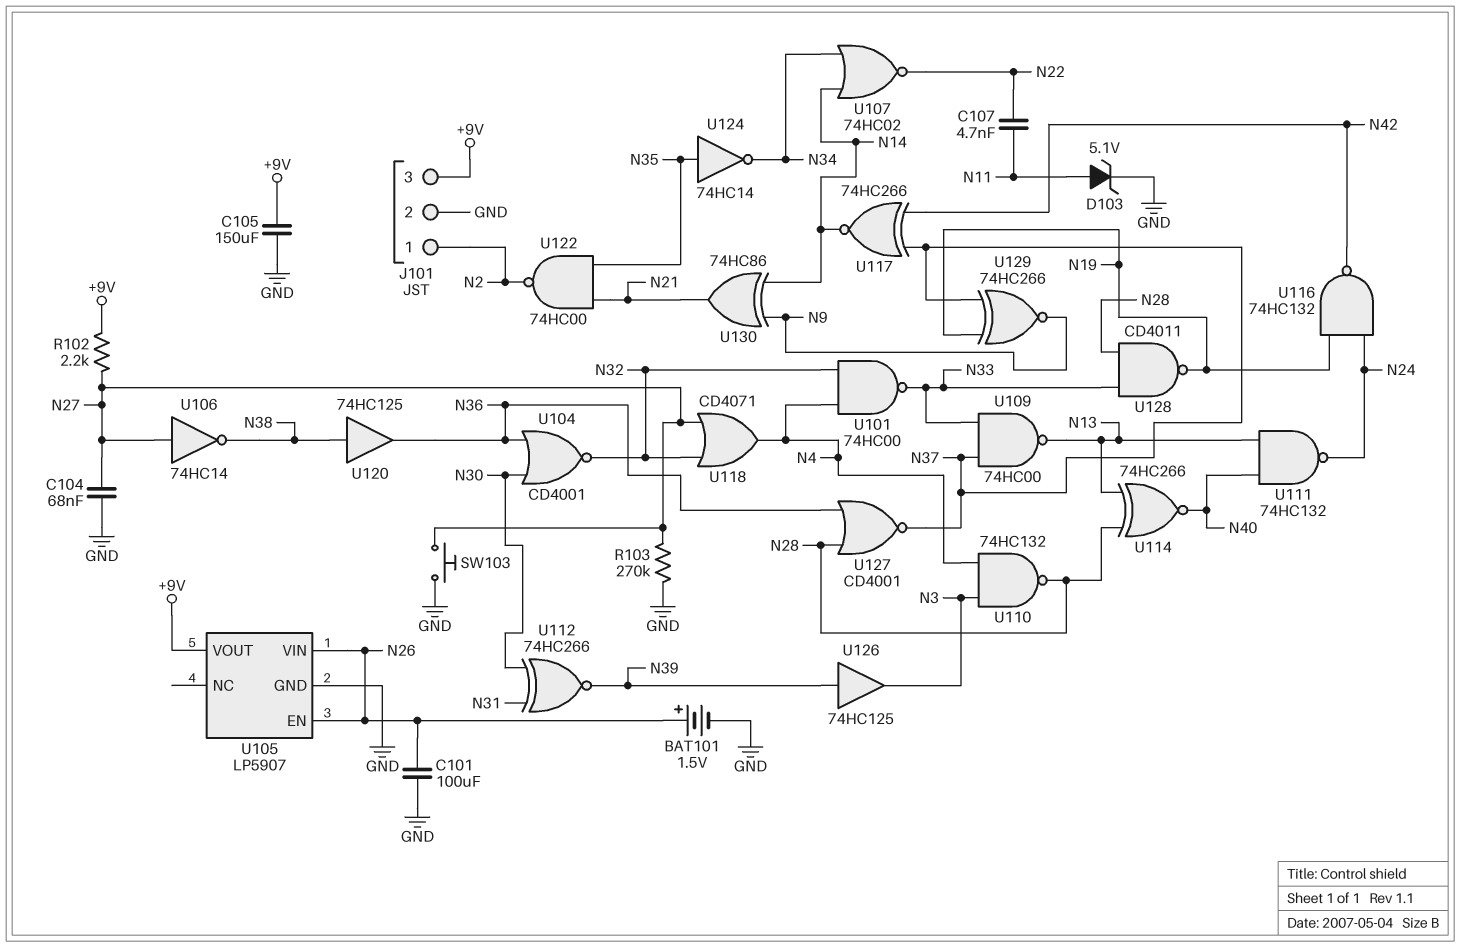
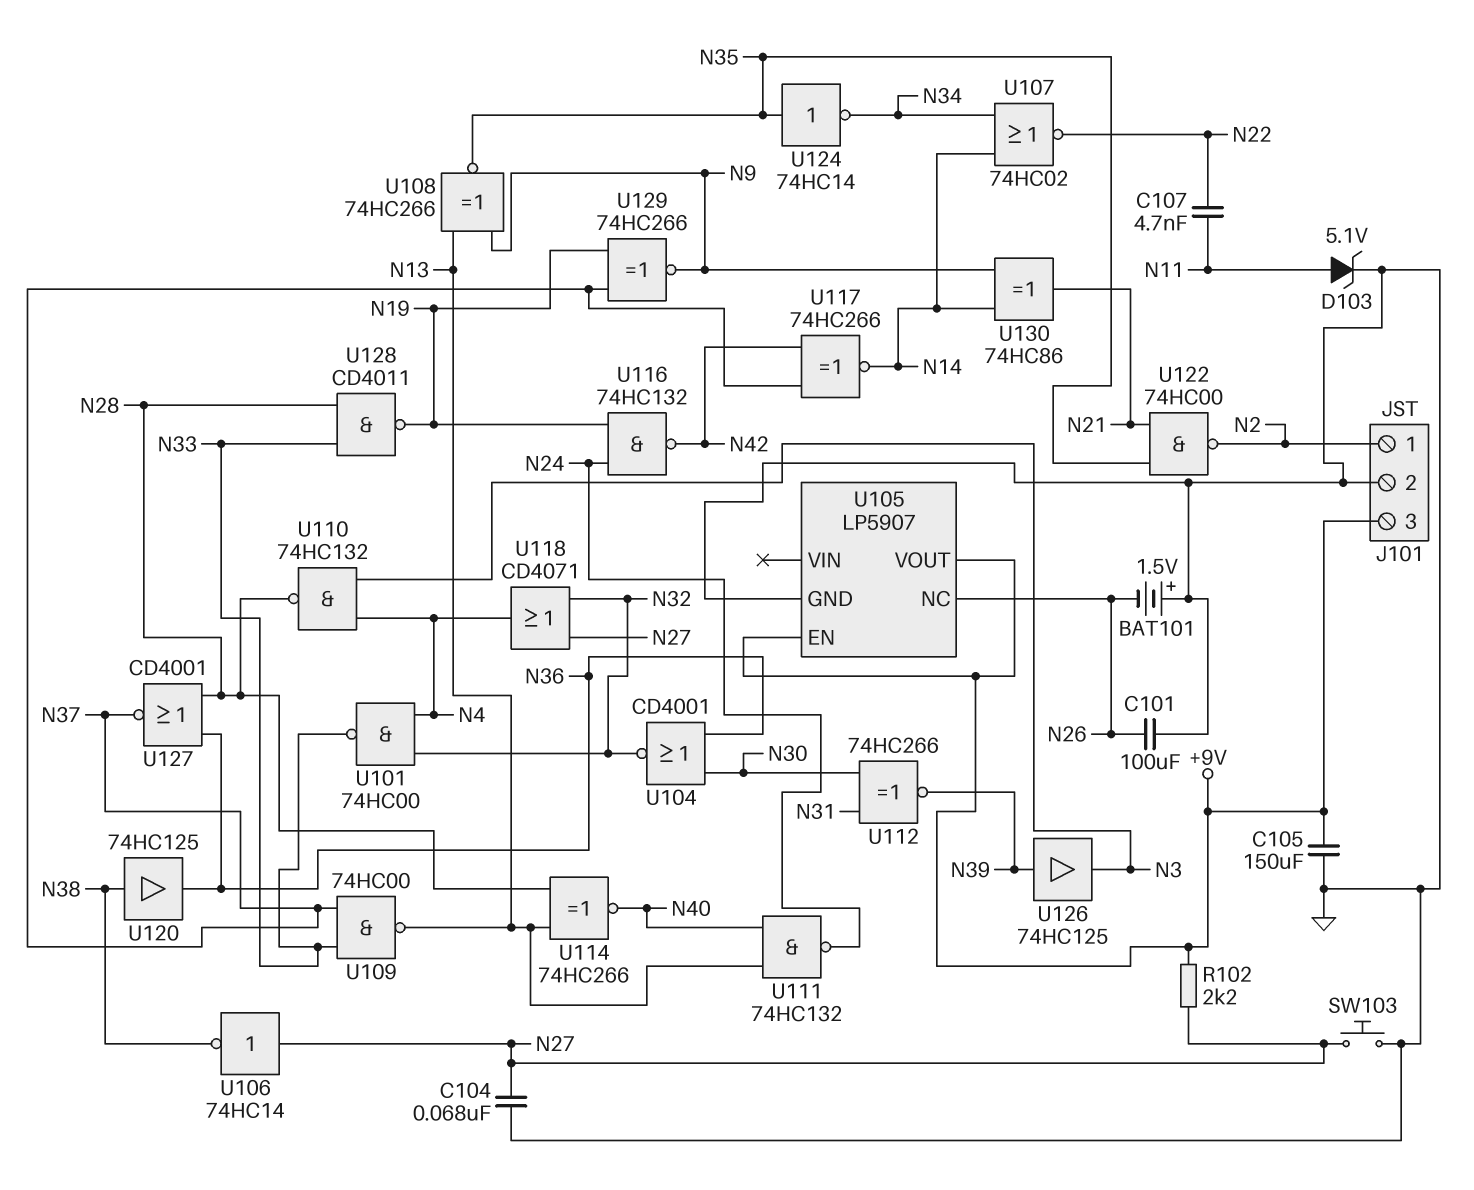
BAT101: 1.5V (plus N26, minus GND) -> 1.5V (plus GND, minus N26)
R103: 270k (GND, N27) -> none
U105 pin EN: N26 -> +9V
U105 pin NC: none -> N26
U105 pin VIN: N26 -> none
U108: none -> XNOR 74HC266 (in N9, in N13, out N35)

